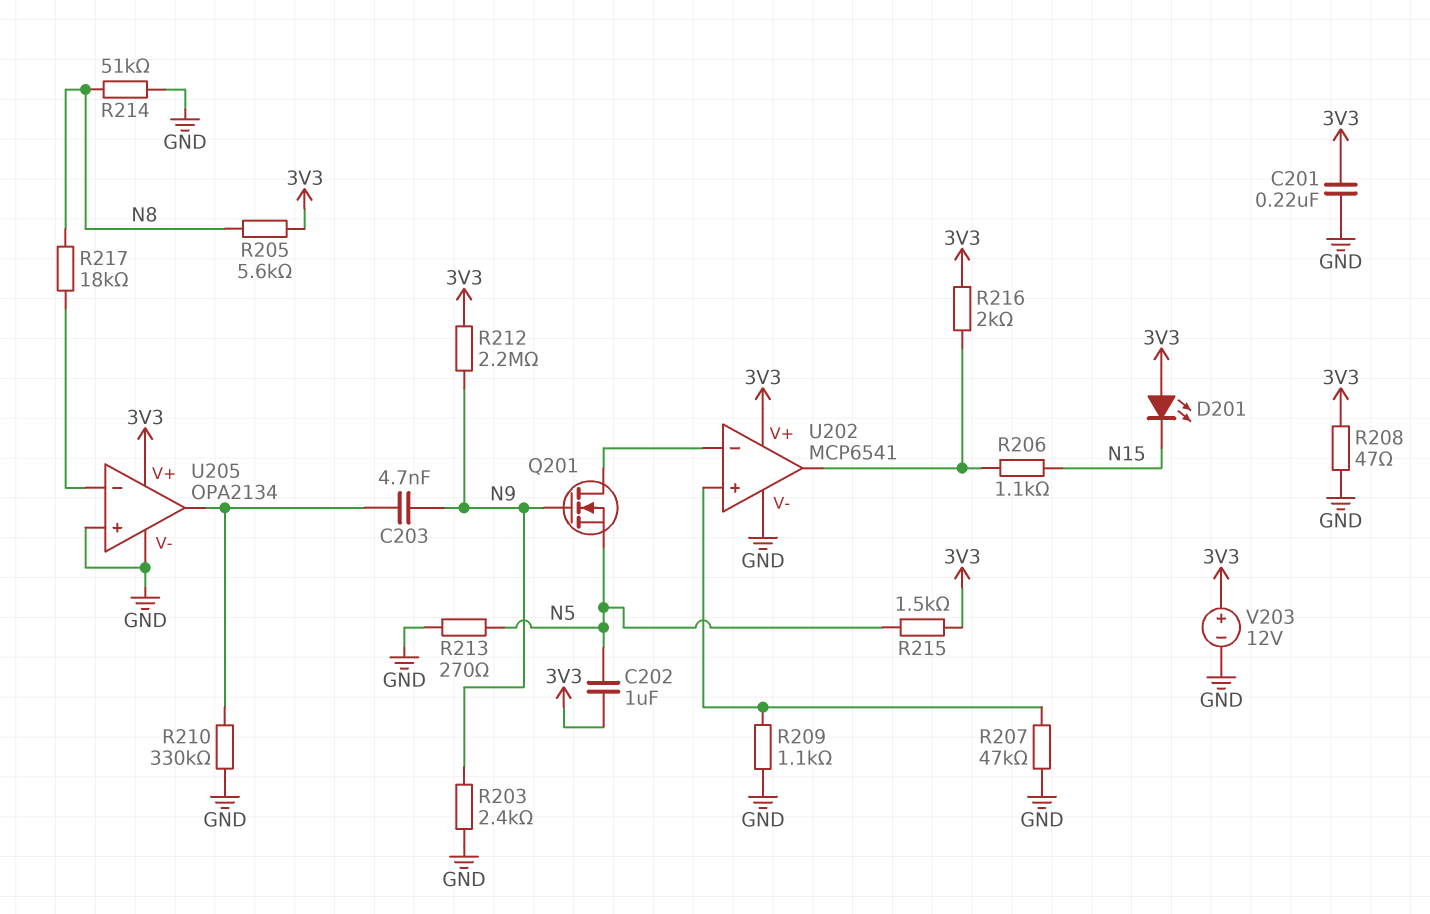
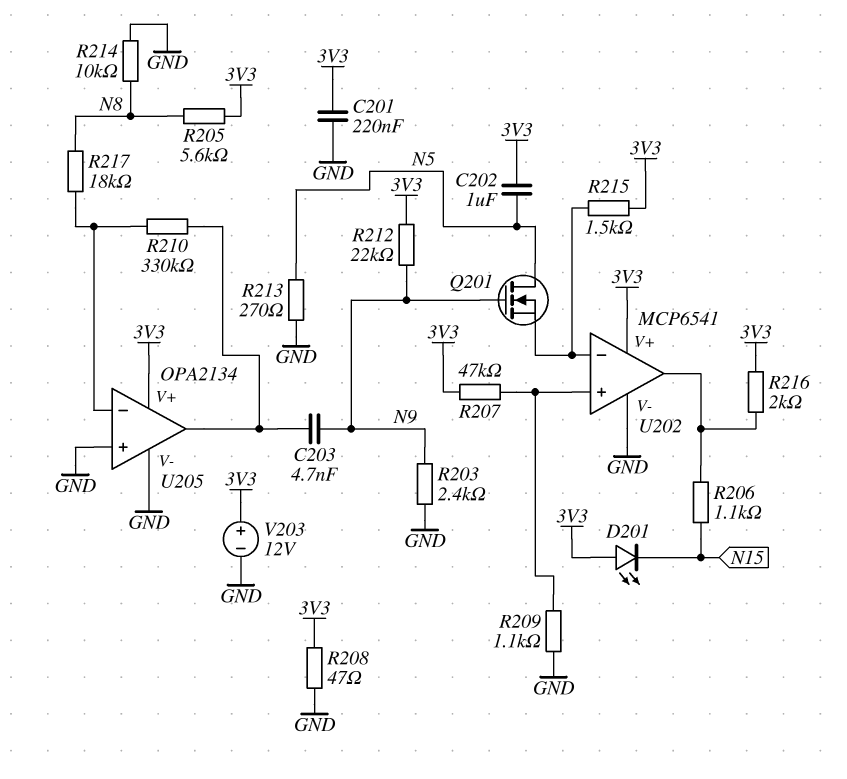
Q201: NMOS (G N9, D U202/in-, S N5) -> NMOS (G N9, D N5, S U202/in-)
R207: 47k (GND, U202/in+) -> 47k (3V3, U202/in+)
R210: 330k (GND, U205/out) -> 330k (U205/in-, U205/out)
R212: 2.2M (3V3, N9) -> 22k (3V3, N9)
R214: 51k (GND, N8) -> 10k (GND, N8)
R215: 1.5k (3V3, N5) -> 1.5k (3V3, U202/in-)

